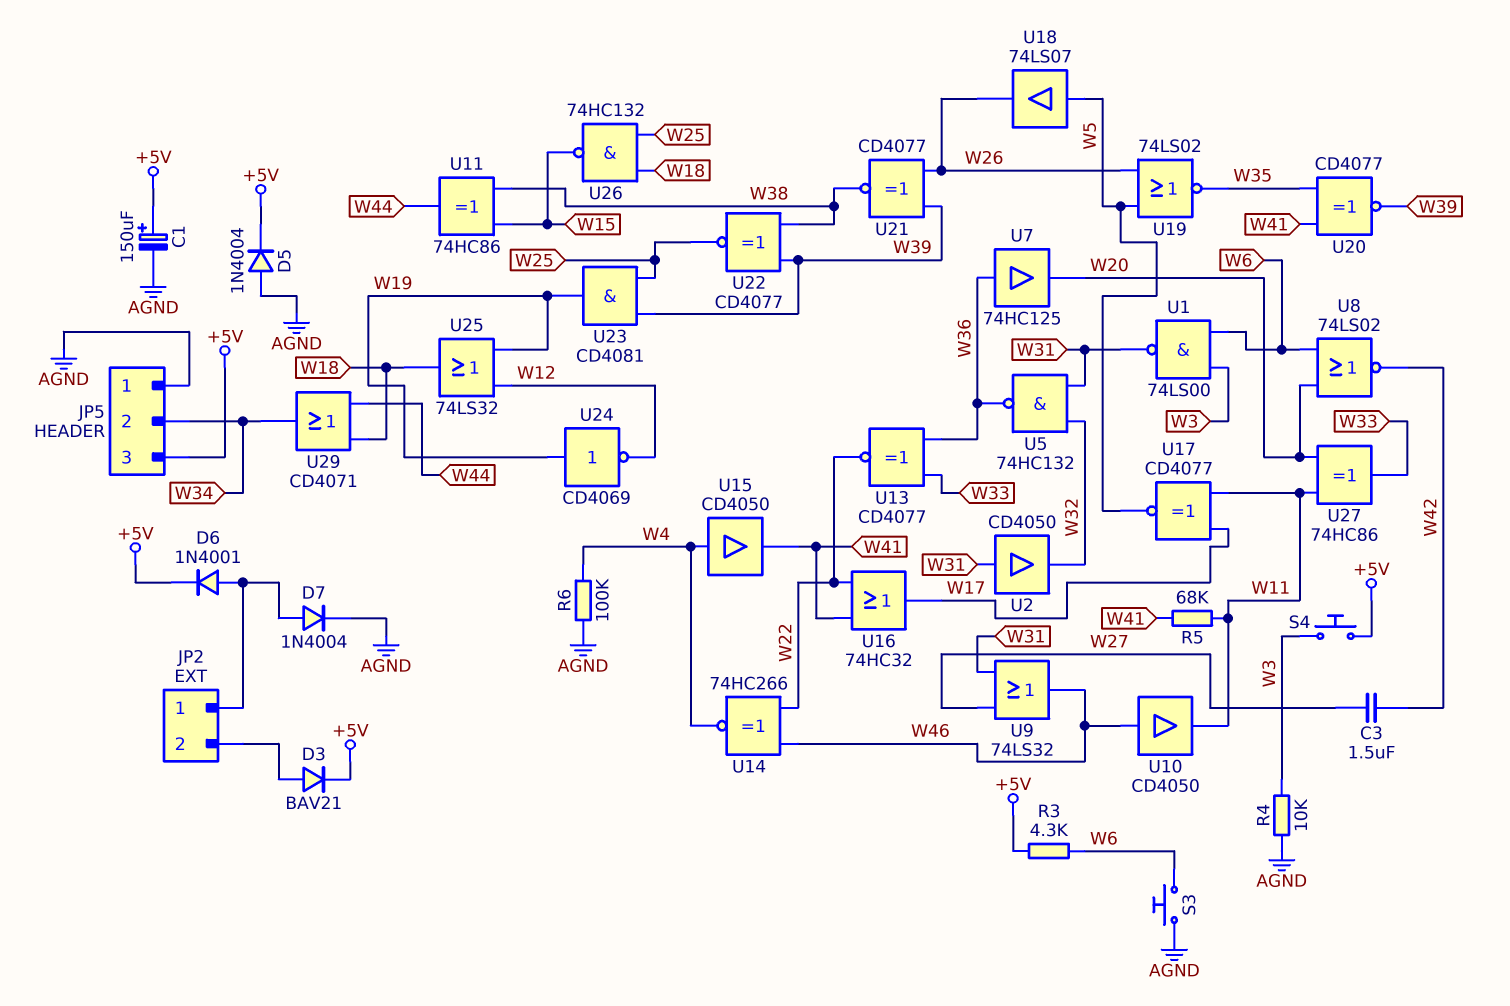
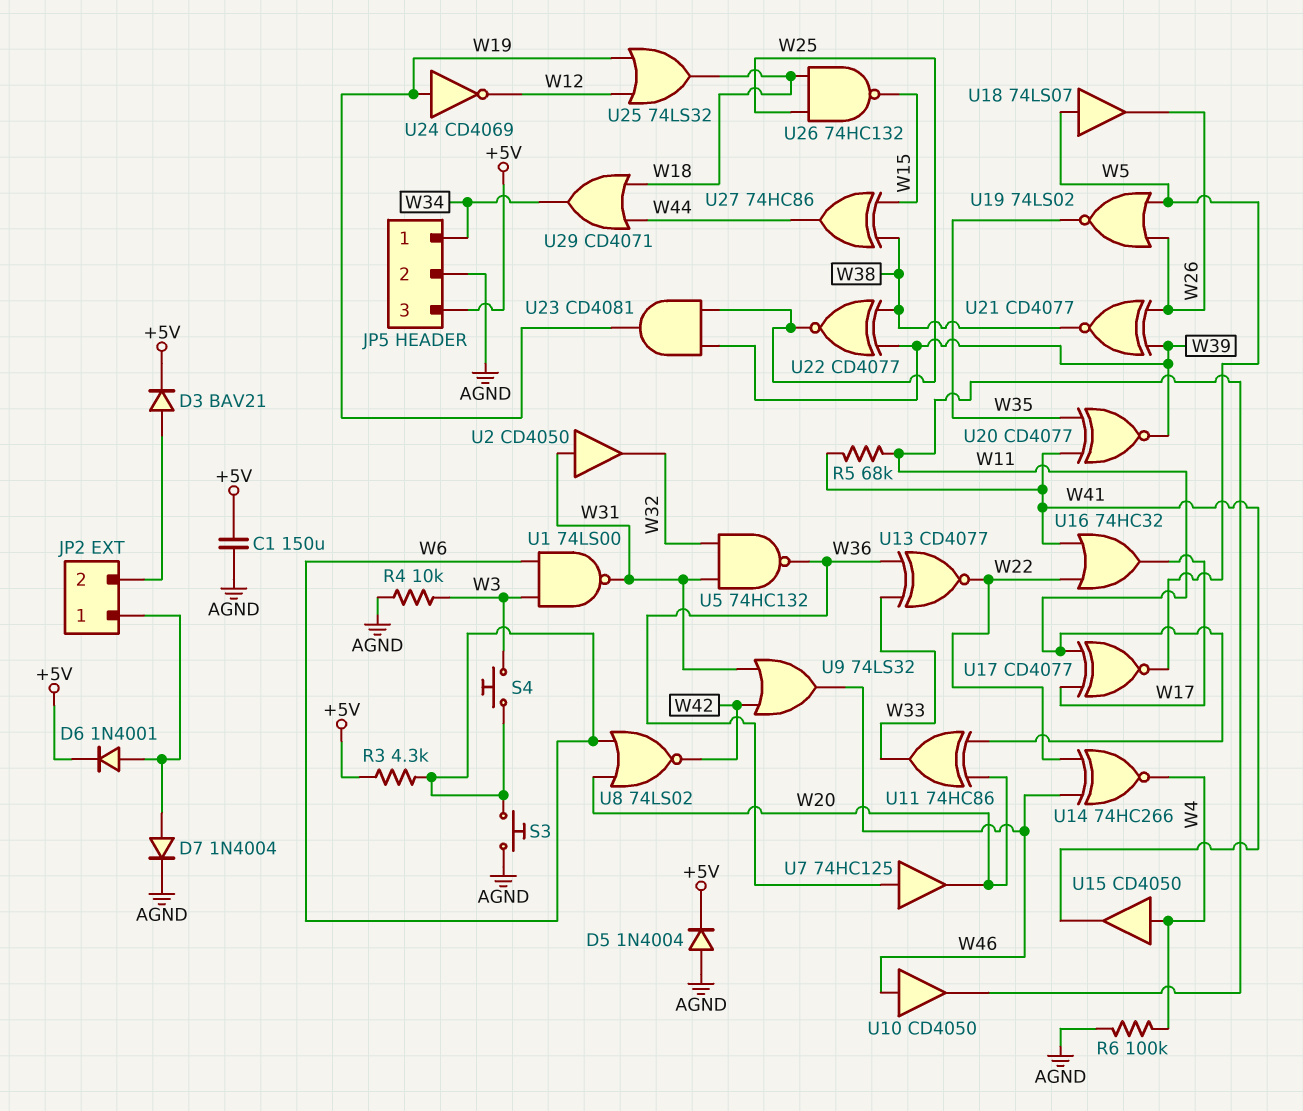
C1: 150uF (plus +5V, minus AGND) -> 150uF (+5V, AGND)
C3: 1.5uF (W27, W42) -> none
JP5 pin 1: AGND -> W34
JP5 pin 2: W34 -> AGND
S4: button (+5V, W3) -> button (W3, W6)
U9: OR 74LS32 (in W27, in W31, out W46) -> OR 74LS32 (in W31, in W42, out W46)
U11: XOR 74HC86 (in W15, in W38, out W44) -> XOR 74HC86 (in W11, in W20, out W33)
U27: XOR 74HC86 (in W11, in W20, out W33) -> XOR 74HC86 (in W15, in W38, out W44)

